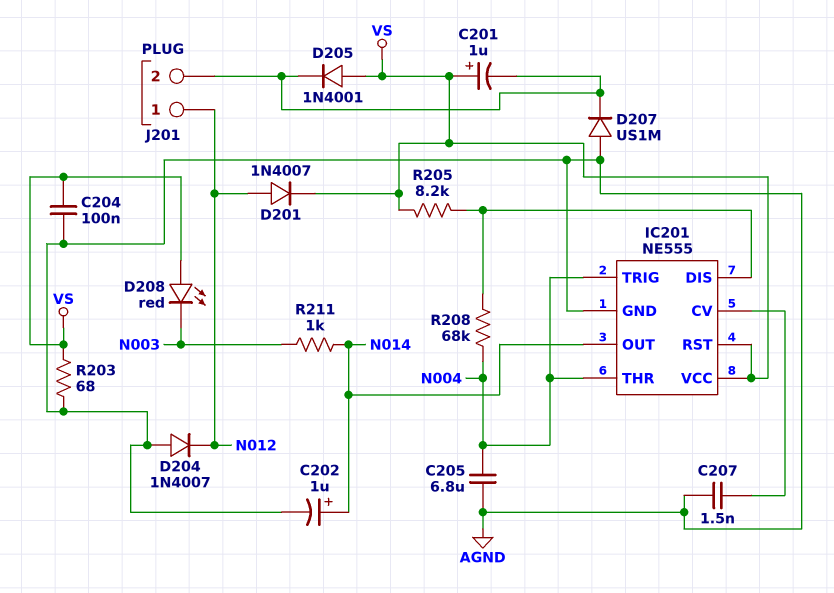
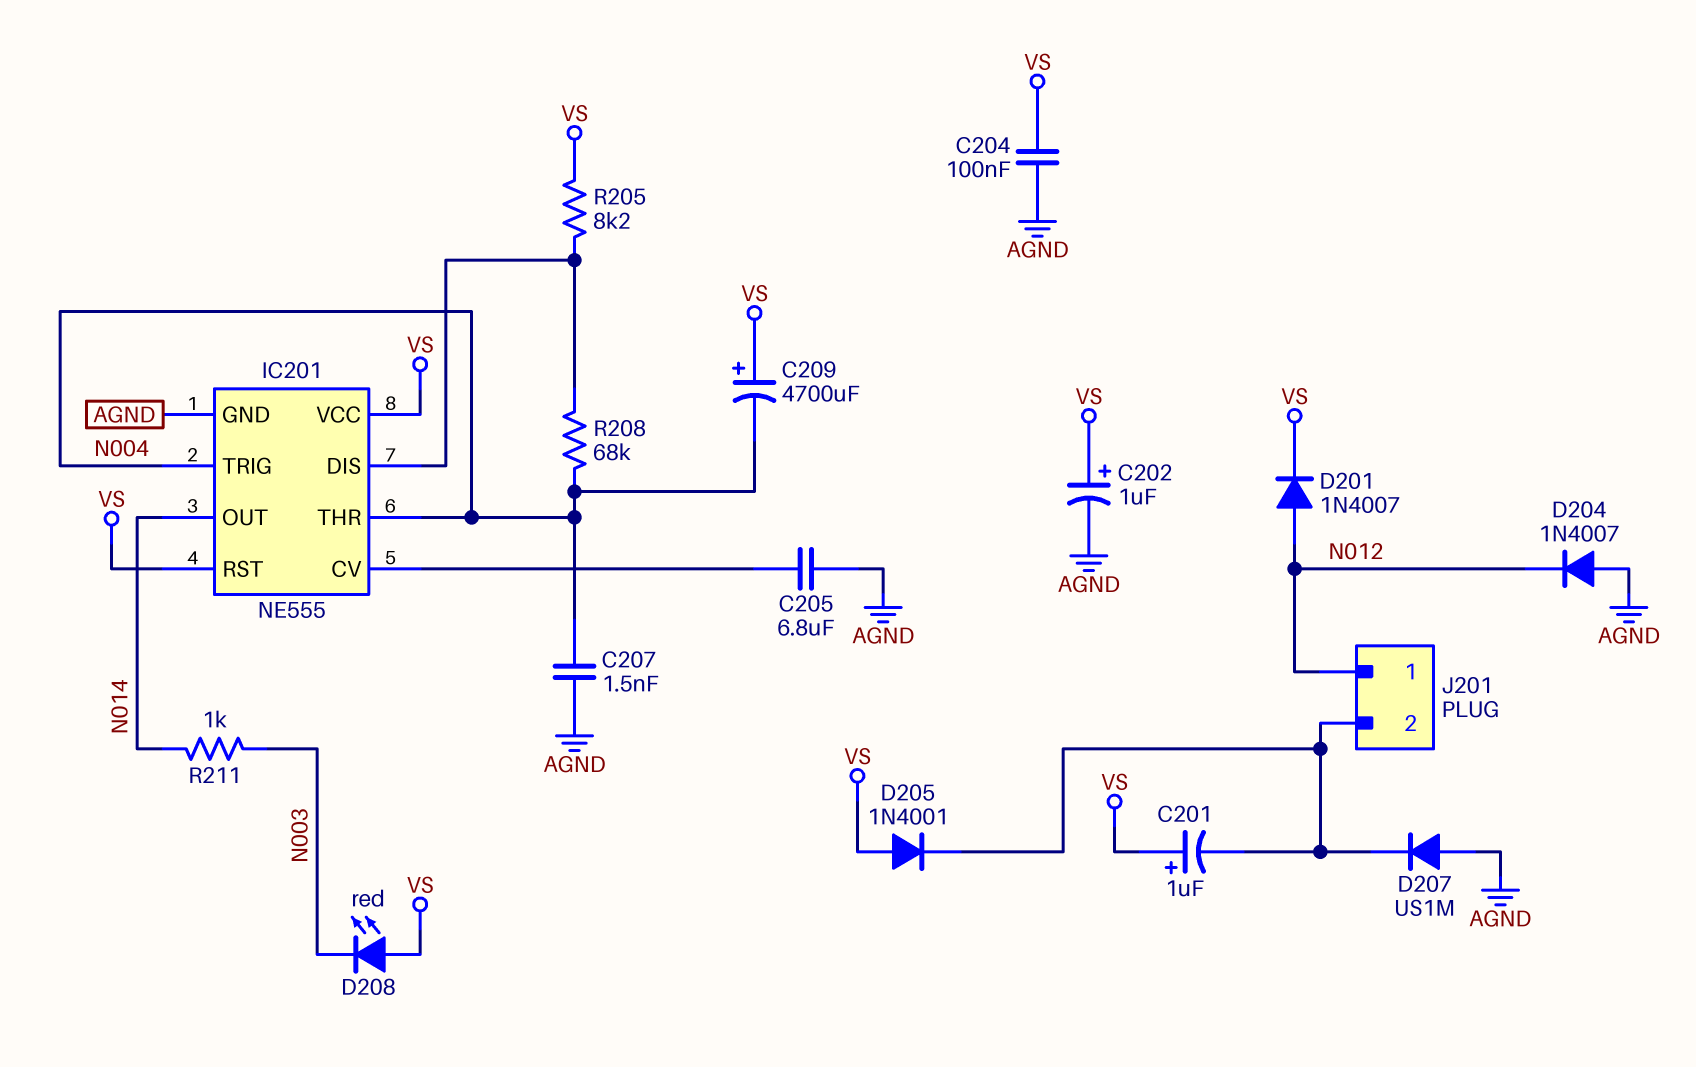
C202: 1uF (plus N014, minus AGND) -> 1uF (plus VS, minus AGND)
C205: 6.8uF (AGND, N004) -> 6.8uF (AGND, IC201/CV)
C207: 1.5nF (AGND, IC201/CV) -> 1.5nF (AGND, N004)
C209: none -> 4700uF (plus VS, minus N004)
R203: 68 (AGND, VS) -> none

